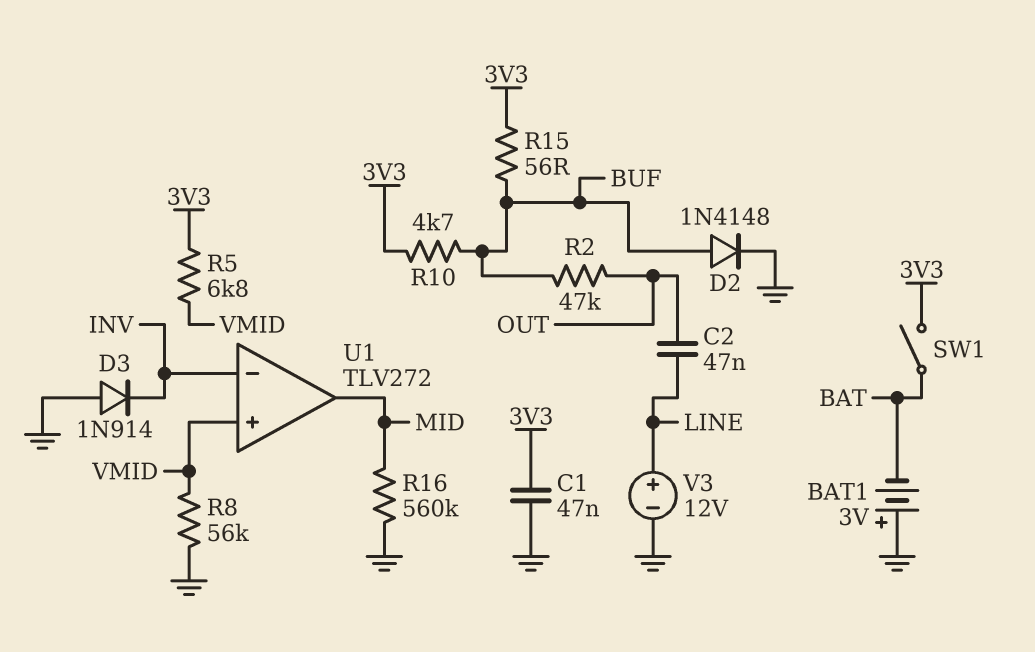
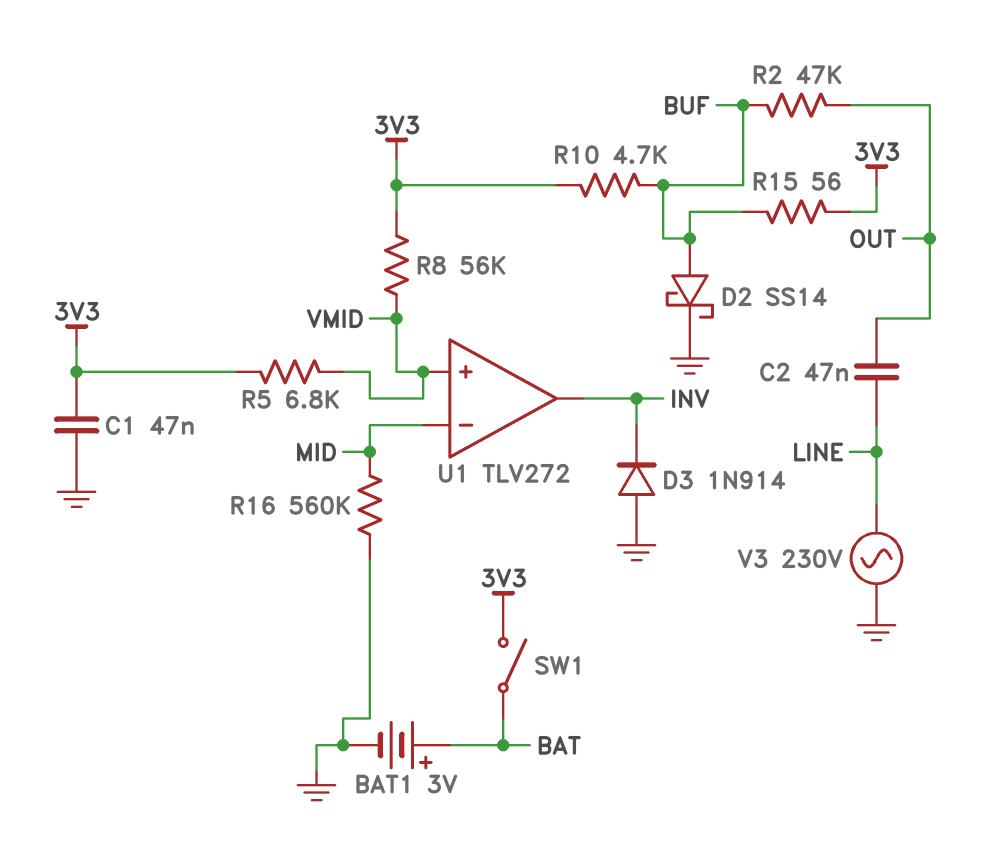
BAT1: 3V (plus GND, minus BAT) -> 3V (plus BAT, minus GND)
D2: diode 1N4148 (A BUF, K GND) -> schottky SS14 (A BUF, K GND)
R8: 56k (GND, VMID) -> 56k (3V3, VMID)
U1 pin in-: INV -> MID
U1 pin out: MID -> INV
V3: 12V (plus LINE, minus GND) -> AC 230V (GND, LINE)

